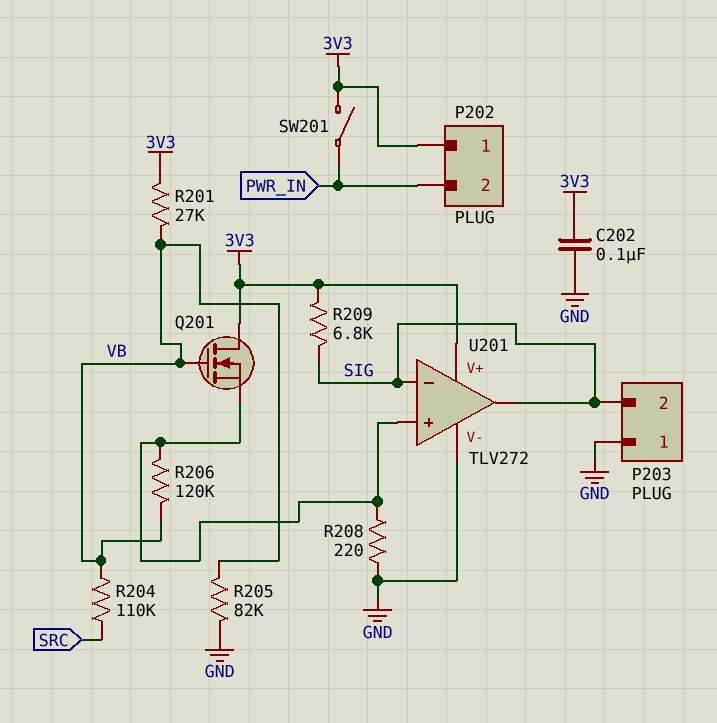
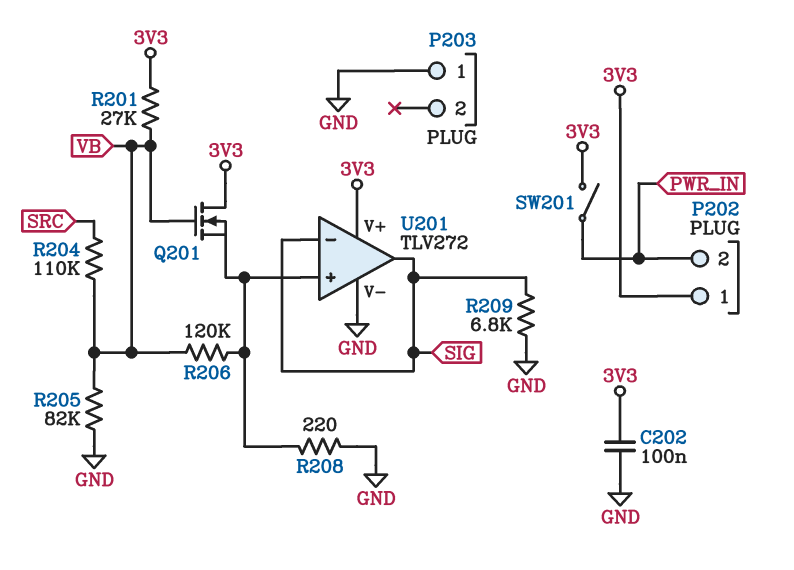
P203 pin 2: SIG -> none
R209: 6.8k (3V3, SIG) -> 6.8k (GND, SIG)

